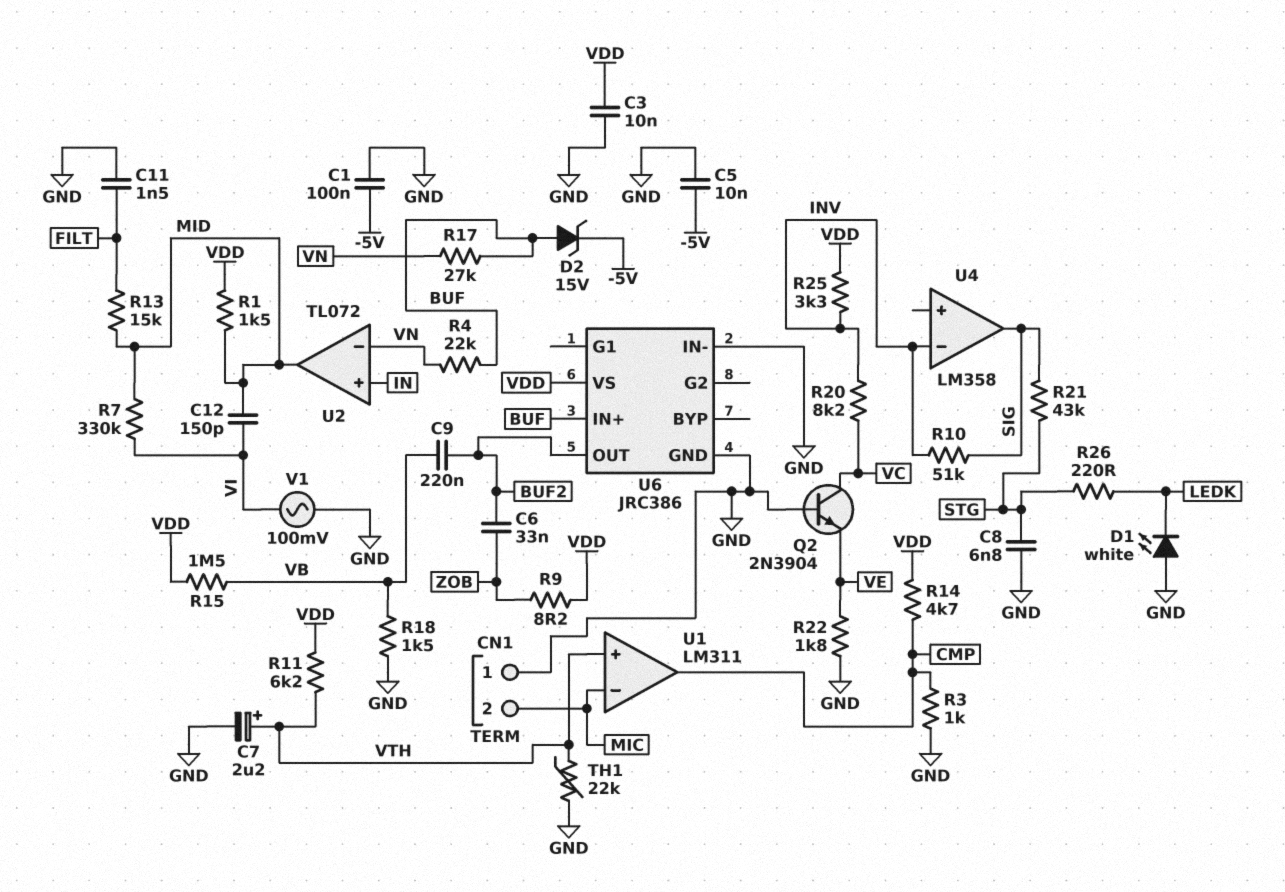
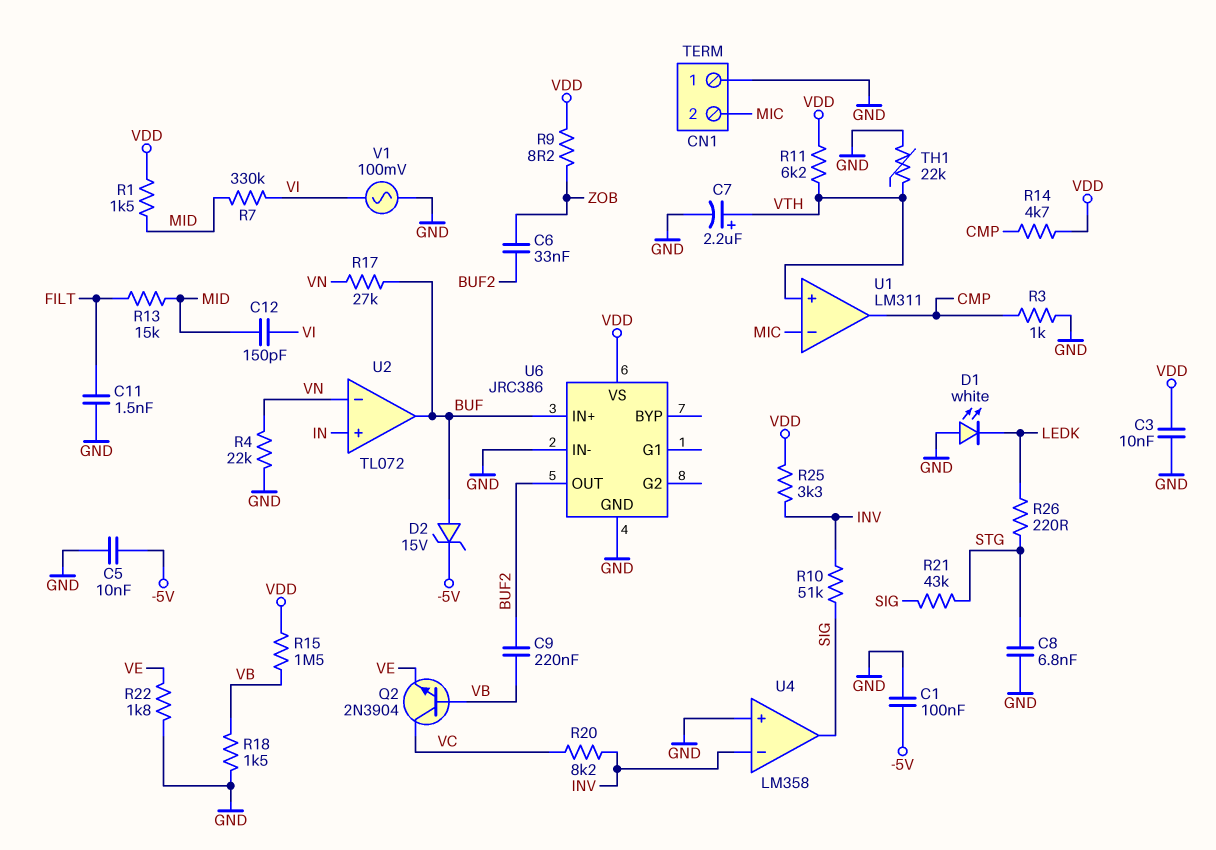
Q2: NPN 2N3904 (B GND, C VC, E VE) -> NPN 2N3904 (B VB, C VC, E VE)
R4: 22k (BUF, VN) -> 22k (GND, VN)
U2 pin out: MID -> BUF
U4 pin in+: none -> GND

